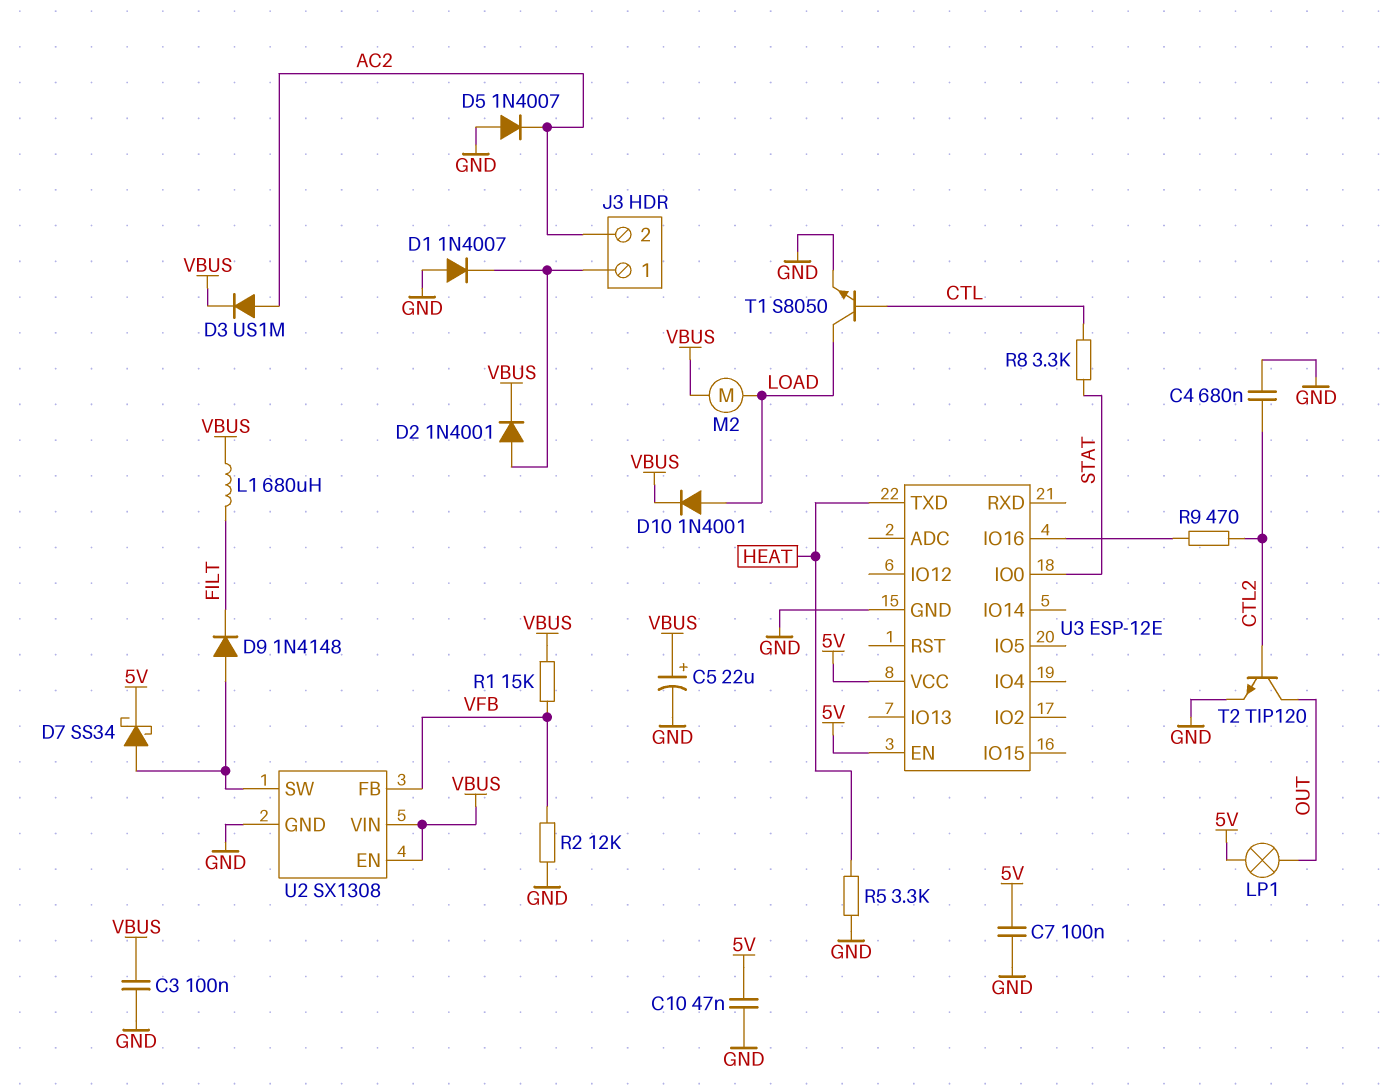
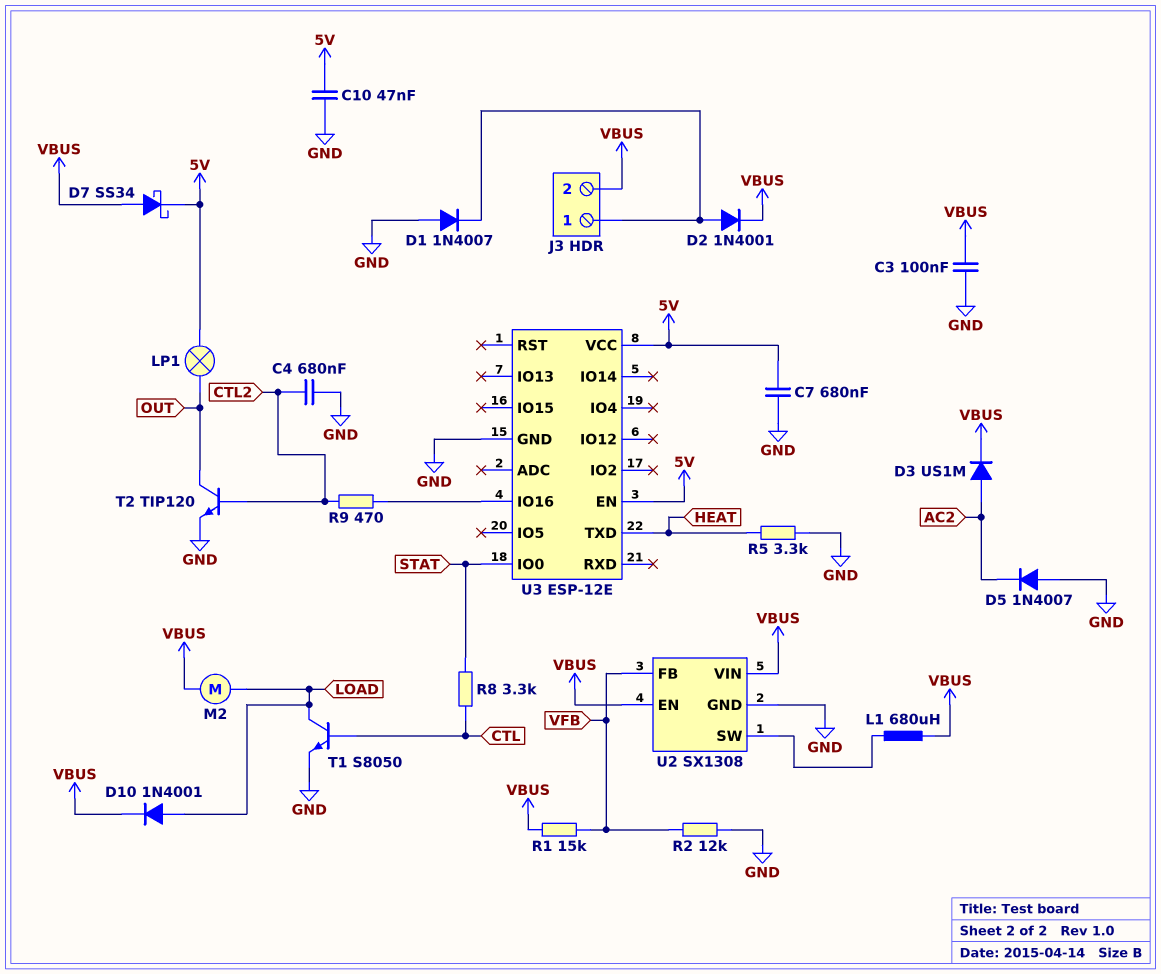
C5: 22uF (plus VBUS, minus GND) -> none
C7: 100nF (5V, GND) -> 680nF (5V, GND)
D7: schottky SS34 (A U2/SW, K 5V) -> schottky SS34 (A VBUS, K 5V)
D9: diode 1N4148 (A U2/SW, K FILT) -> none
J3 pin 2: AC2 -> VBUS
L1: 680uH (FILT, VBUS) -> 680uH (U2/SW, VBUS)

